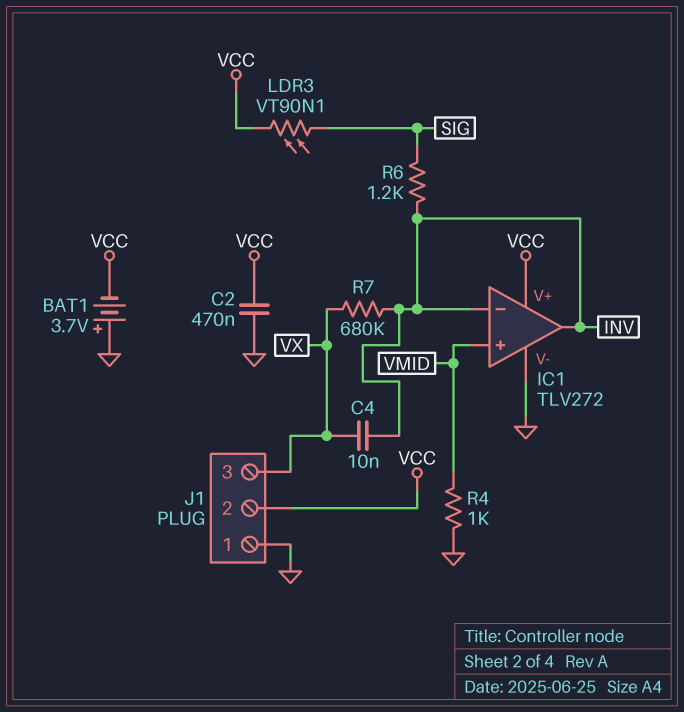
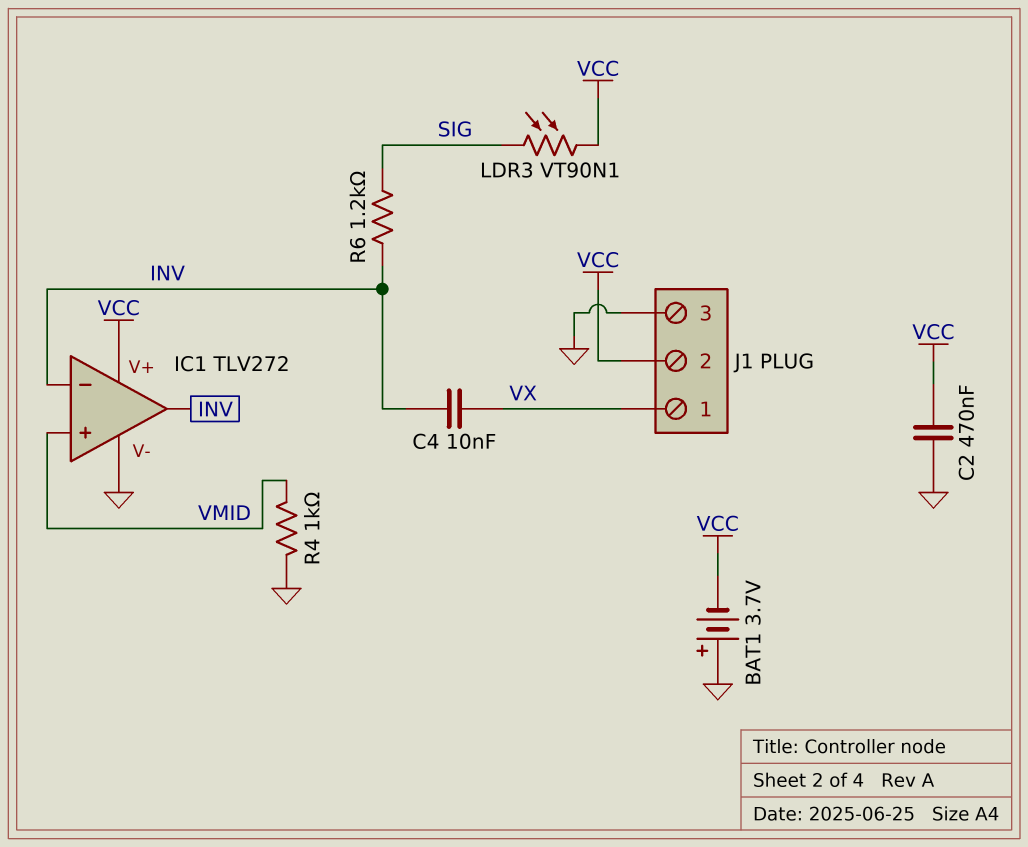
J1 pin 1: GND -> VX
J1 pin 3: VX -> GND
R7: 680k (INV, VX) -> none

